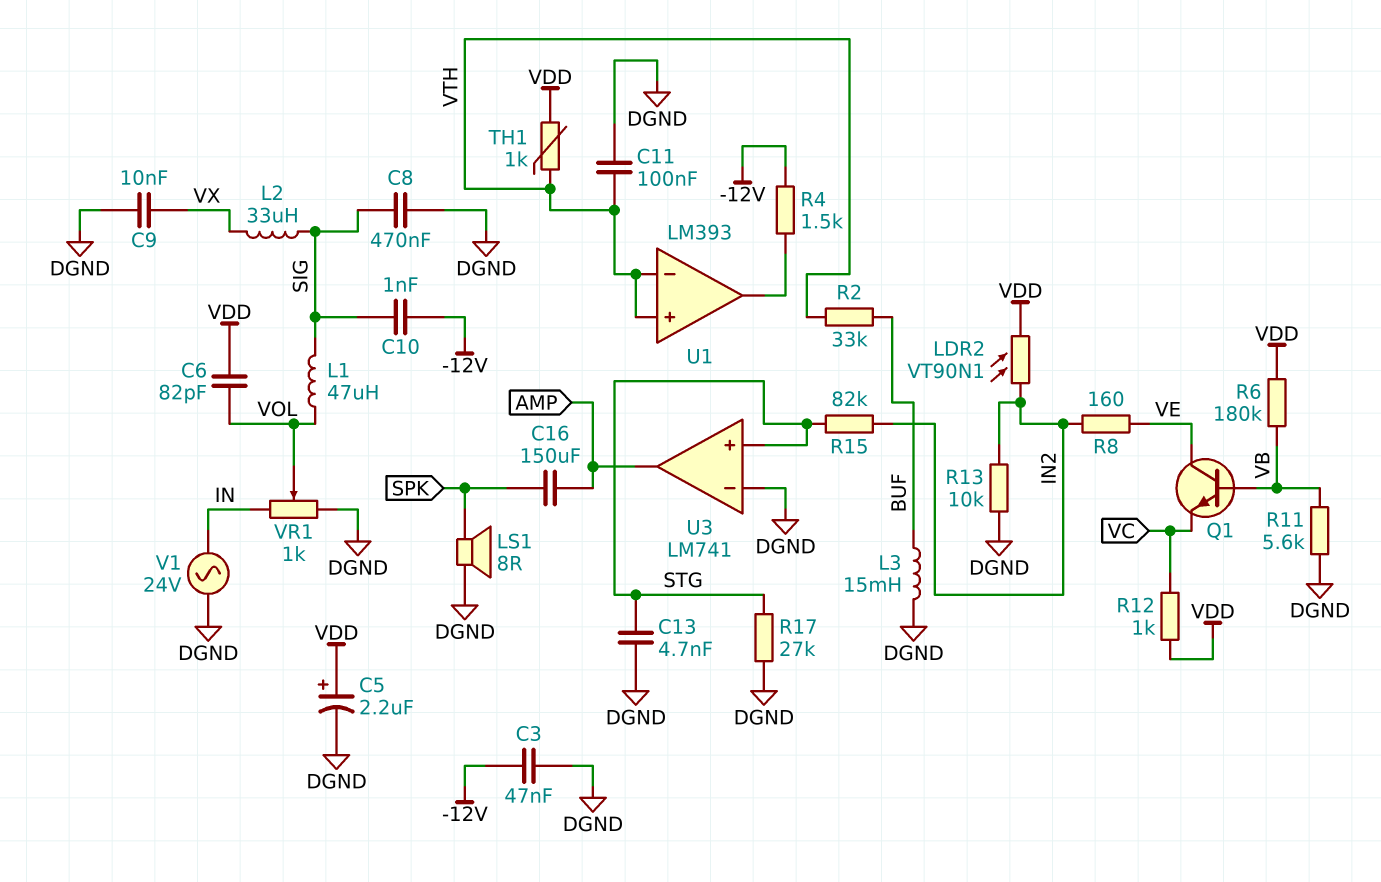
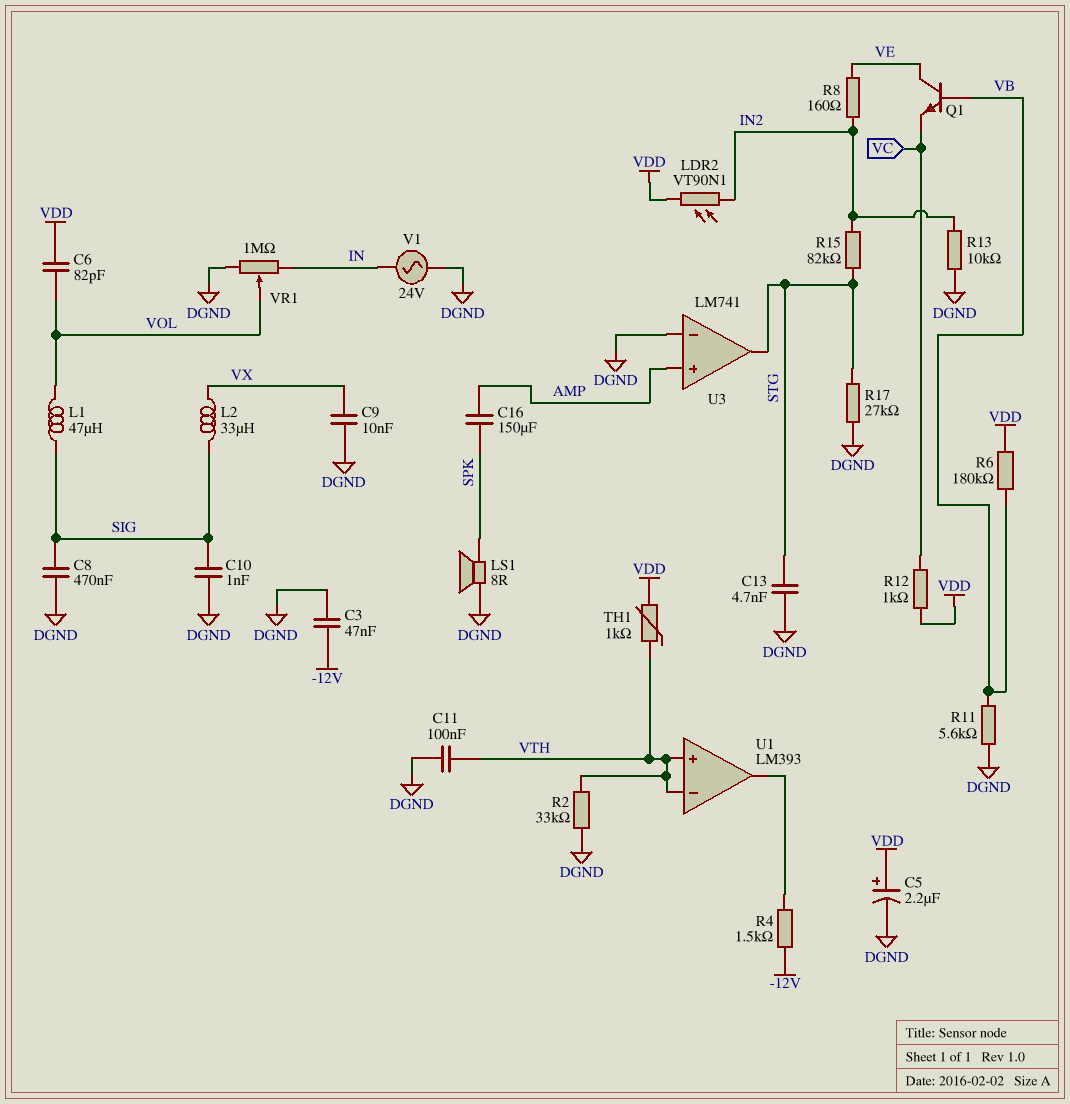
C10: 1nF (-12V, SIG) -> 1nF (DGND, SIG)
L3: 15mH (BUF, DGND) -> none
R2: 33k (BUF, VTH) -> 33k (DGND, VTH)
U3 pin in+: STG -> AMP
U3 pin out: AMP -> STG
VR1: 1k (DGND, IN, wiper VOL) -> 1M (DGND, IN, wiper VOL)

